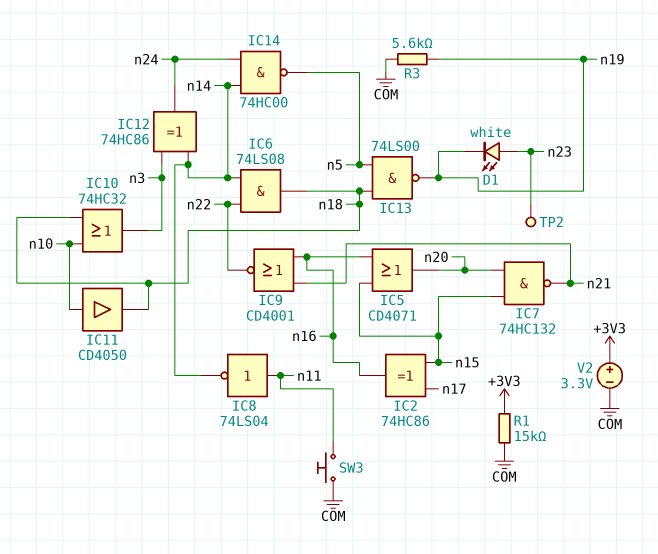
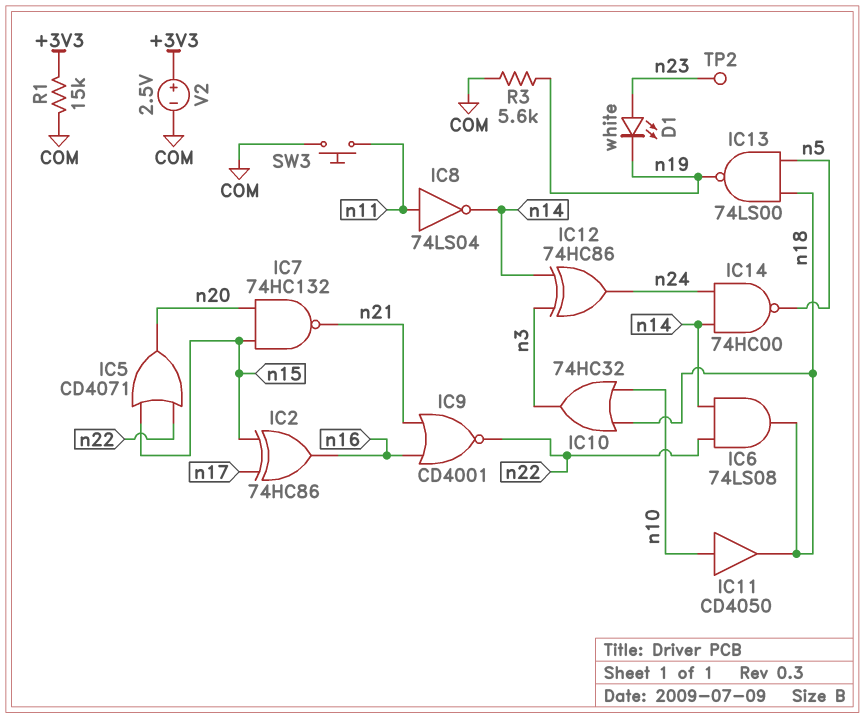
IC5: OR CD4071 (in n15, in n16, out n20) -> OR CD4071 (in n15, in n22, out n20)
V2: 3.3V (plus +3V3, minus COM) -> 2.5V (plus +3V3, minus COM)

